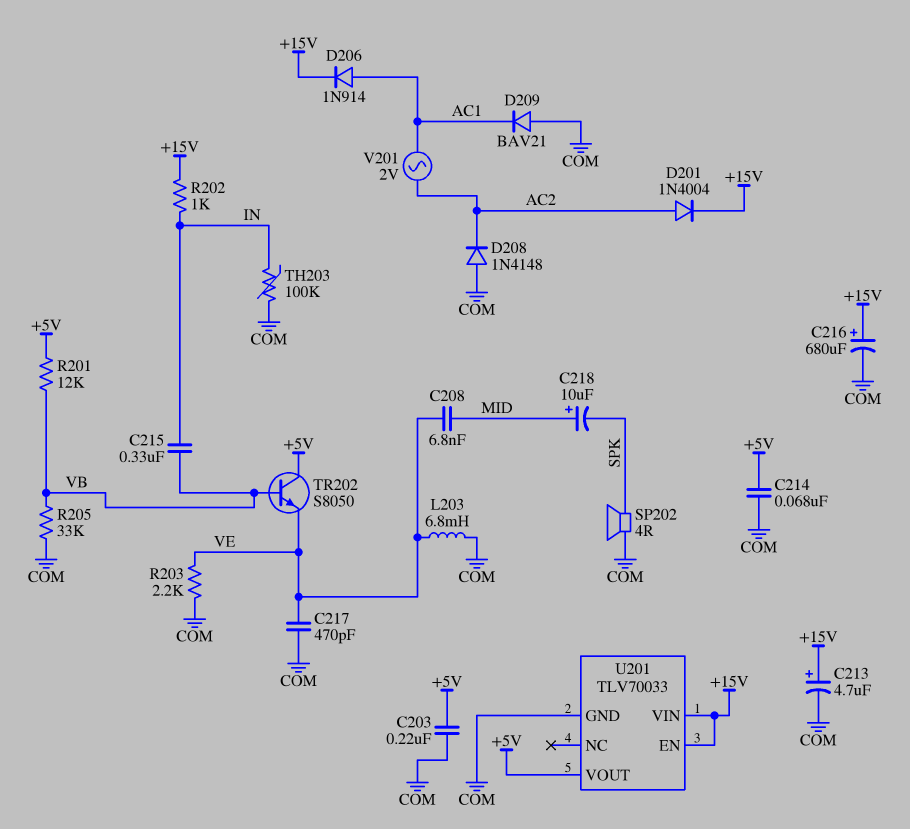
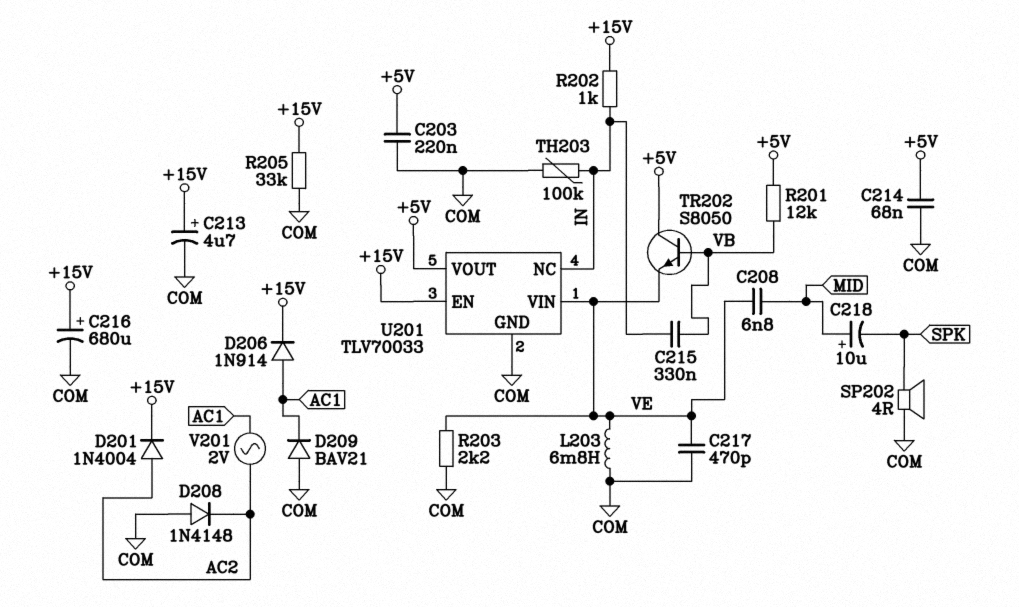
R205: 33k (COM, VB) -> 33k (+15V, COM)
U201 pin NC: none -> IN
U201 pin VIN: +15V -> VE

